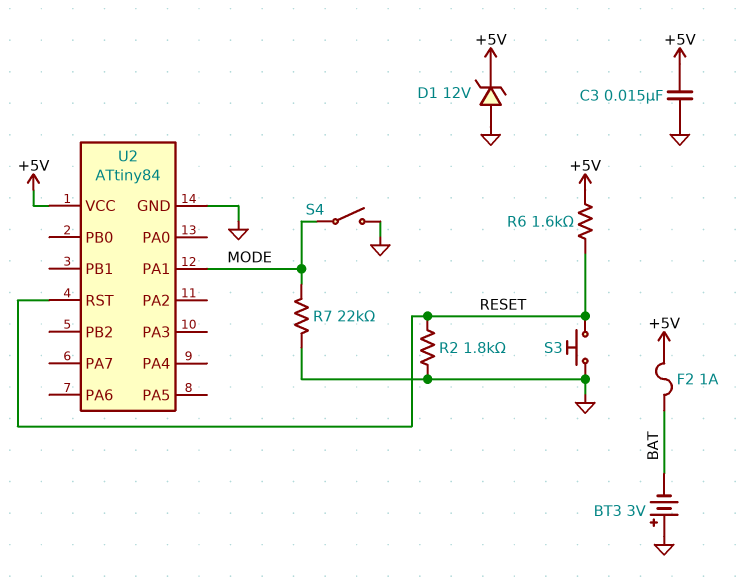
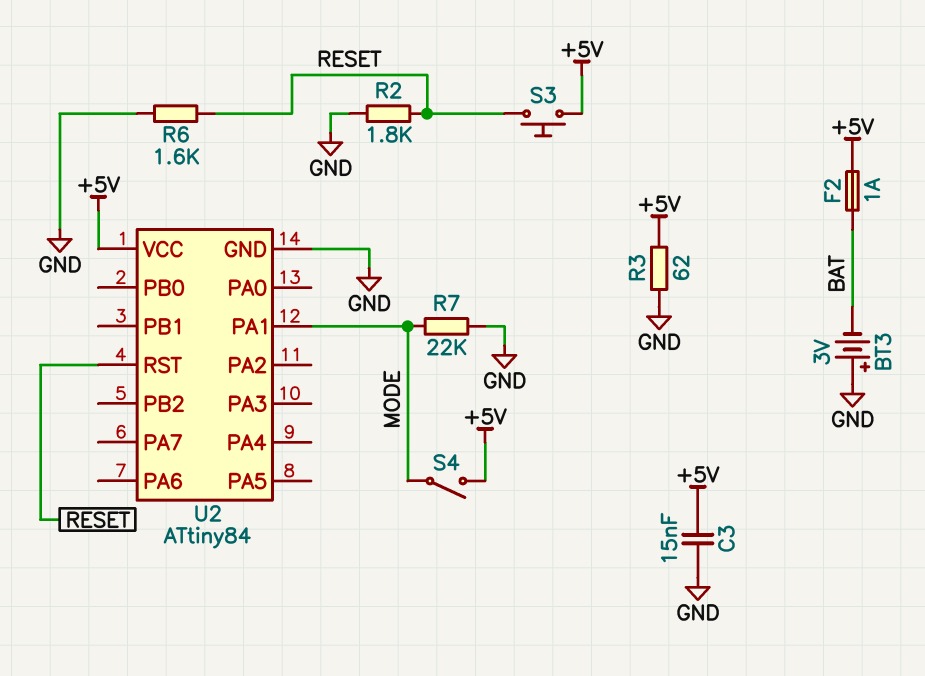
D1: zener 12V (A GND, K +5V) -> none
R3: none -> 62 (+5V, GND)
R6: 1.6k (+5V, RESET) -> 1.6k (GND, RESET)
S3: button (GND, RESET) -> button (+5V, RESET)
S4: switch (GND, MODE) -> switch (+5V, MODE)

